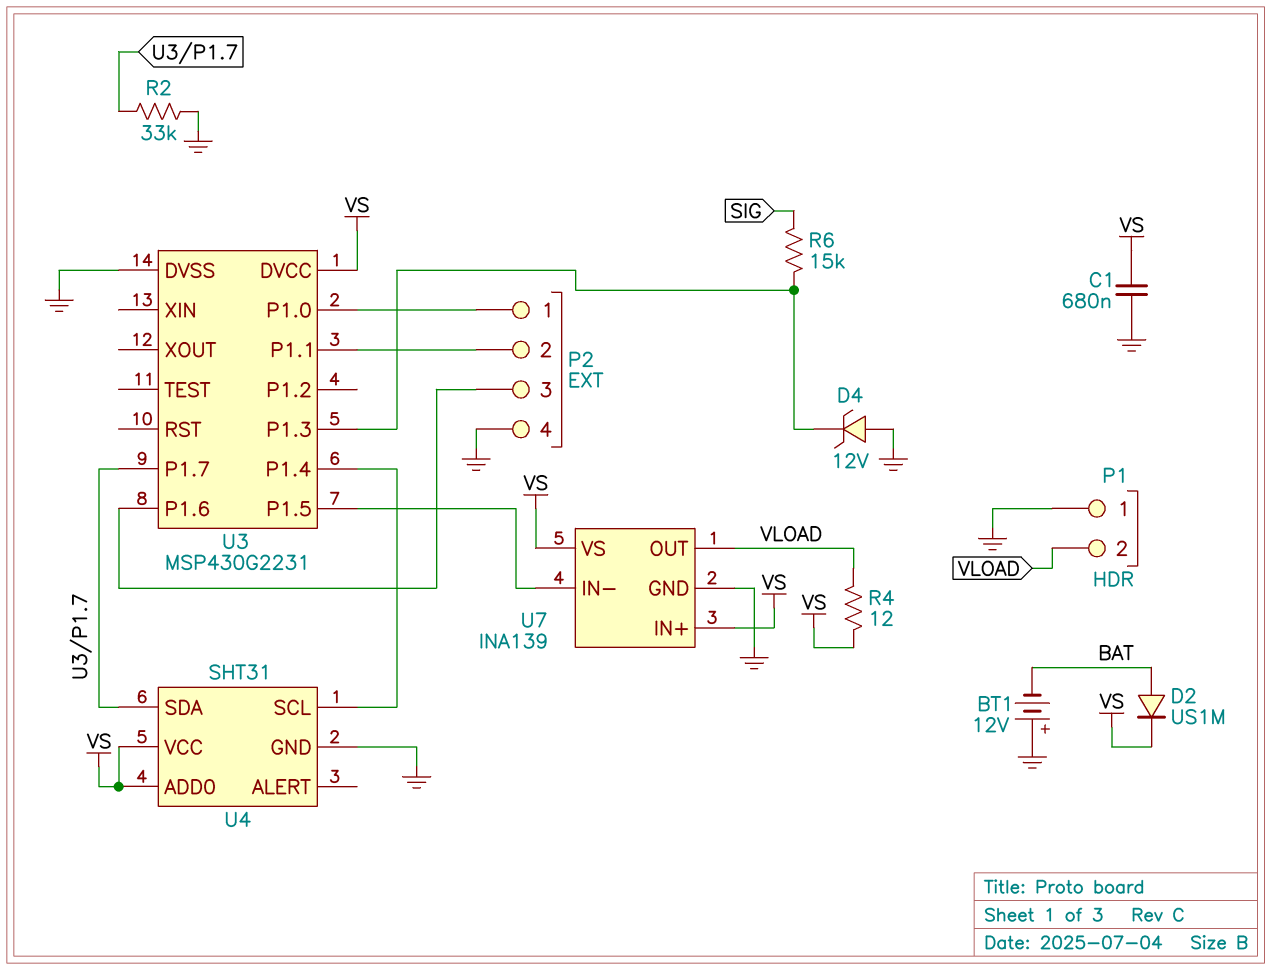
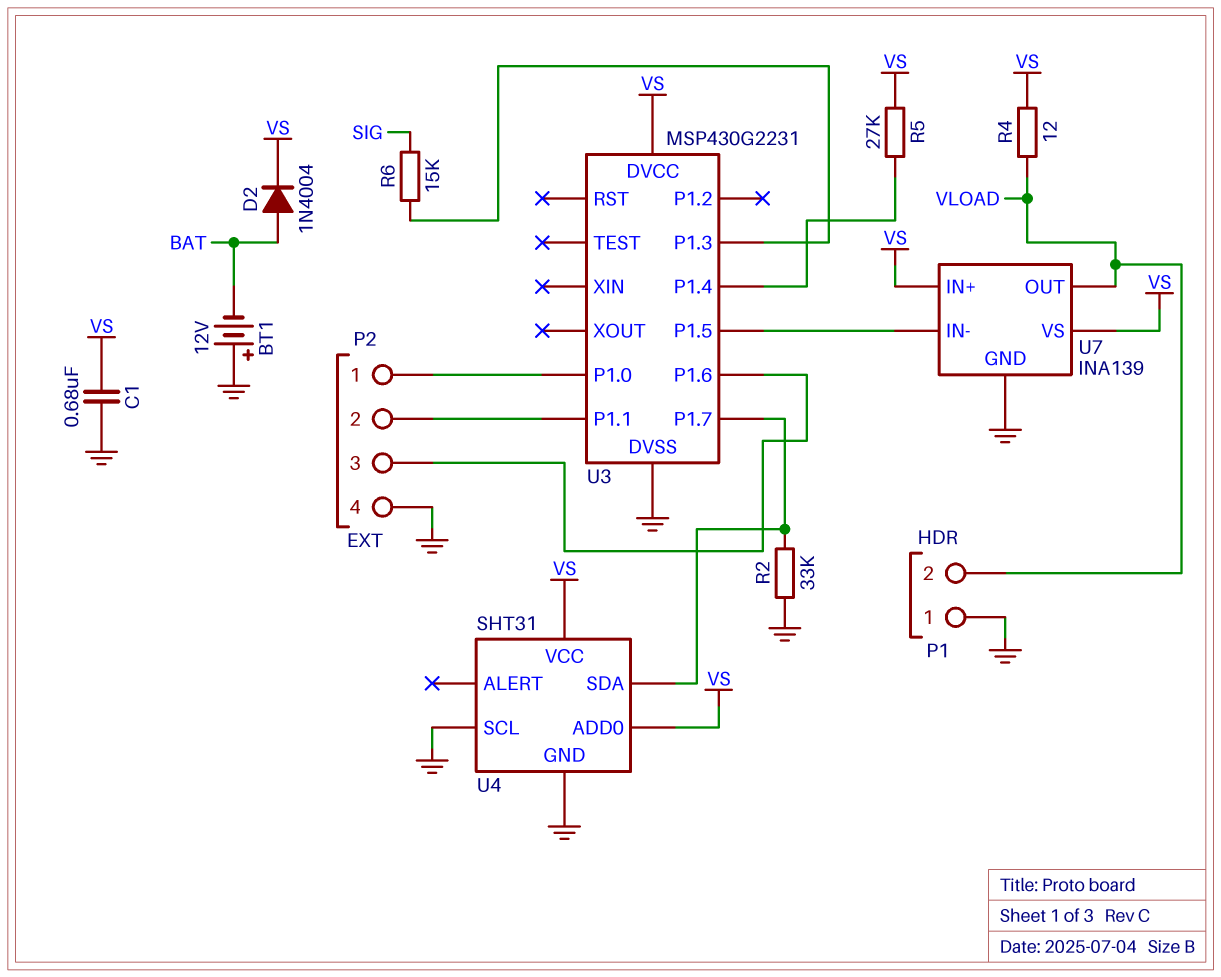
D2: diode US1M (A BAT, K VS) -> diode 1N4004 (A BAT, K VS)
D4: zener 12V (A GND, K U3/P1.3) -> none
R5: none -> 27k (U3/P1.4, VS)
U4 pin SCL: U3/P1.4 -> GND

